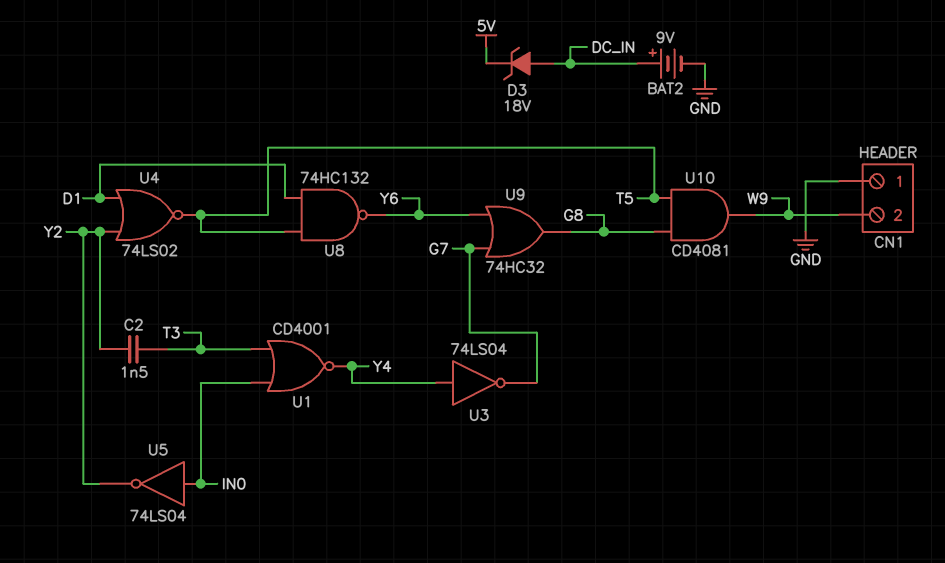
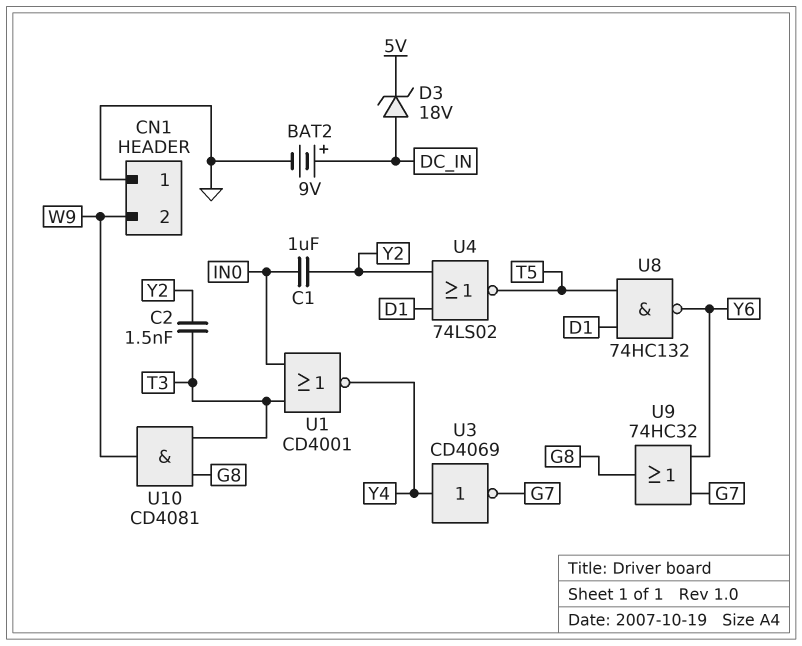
C1: none -> 1uF (IN0, Y2)
U3: NOT 74LS04 (in Y4, out G7) -> NOT CD4069 (in Y4, out G7)
U5: NOT 74LS04 (in IN0, out Y2) -> none
U10: AND CD4081 (in G8, in T5, out W9) -> AND CD4081 (in G8, in T3, out W9)

